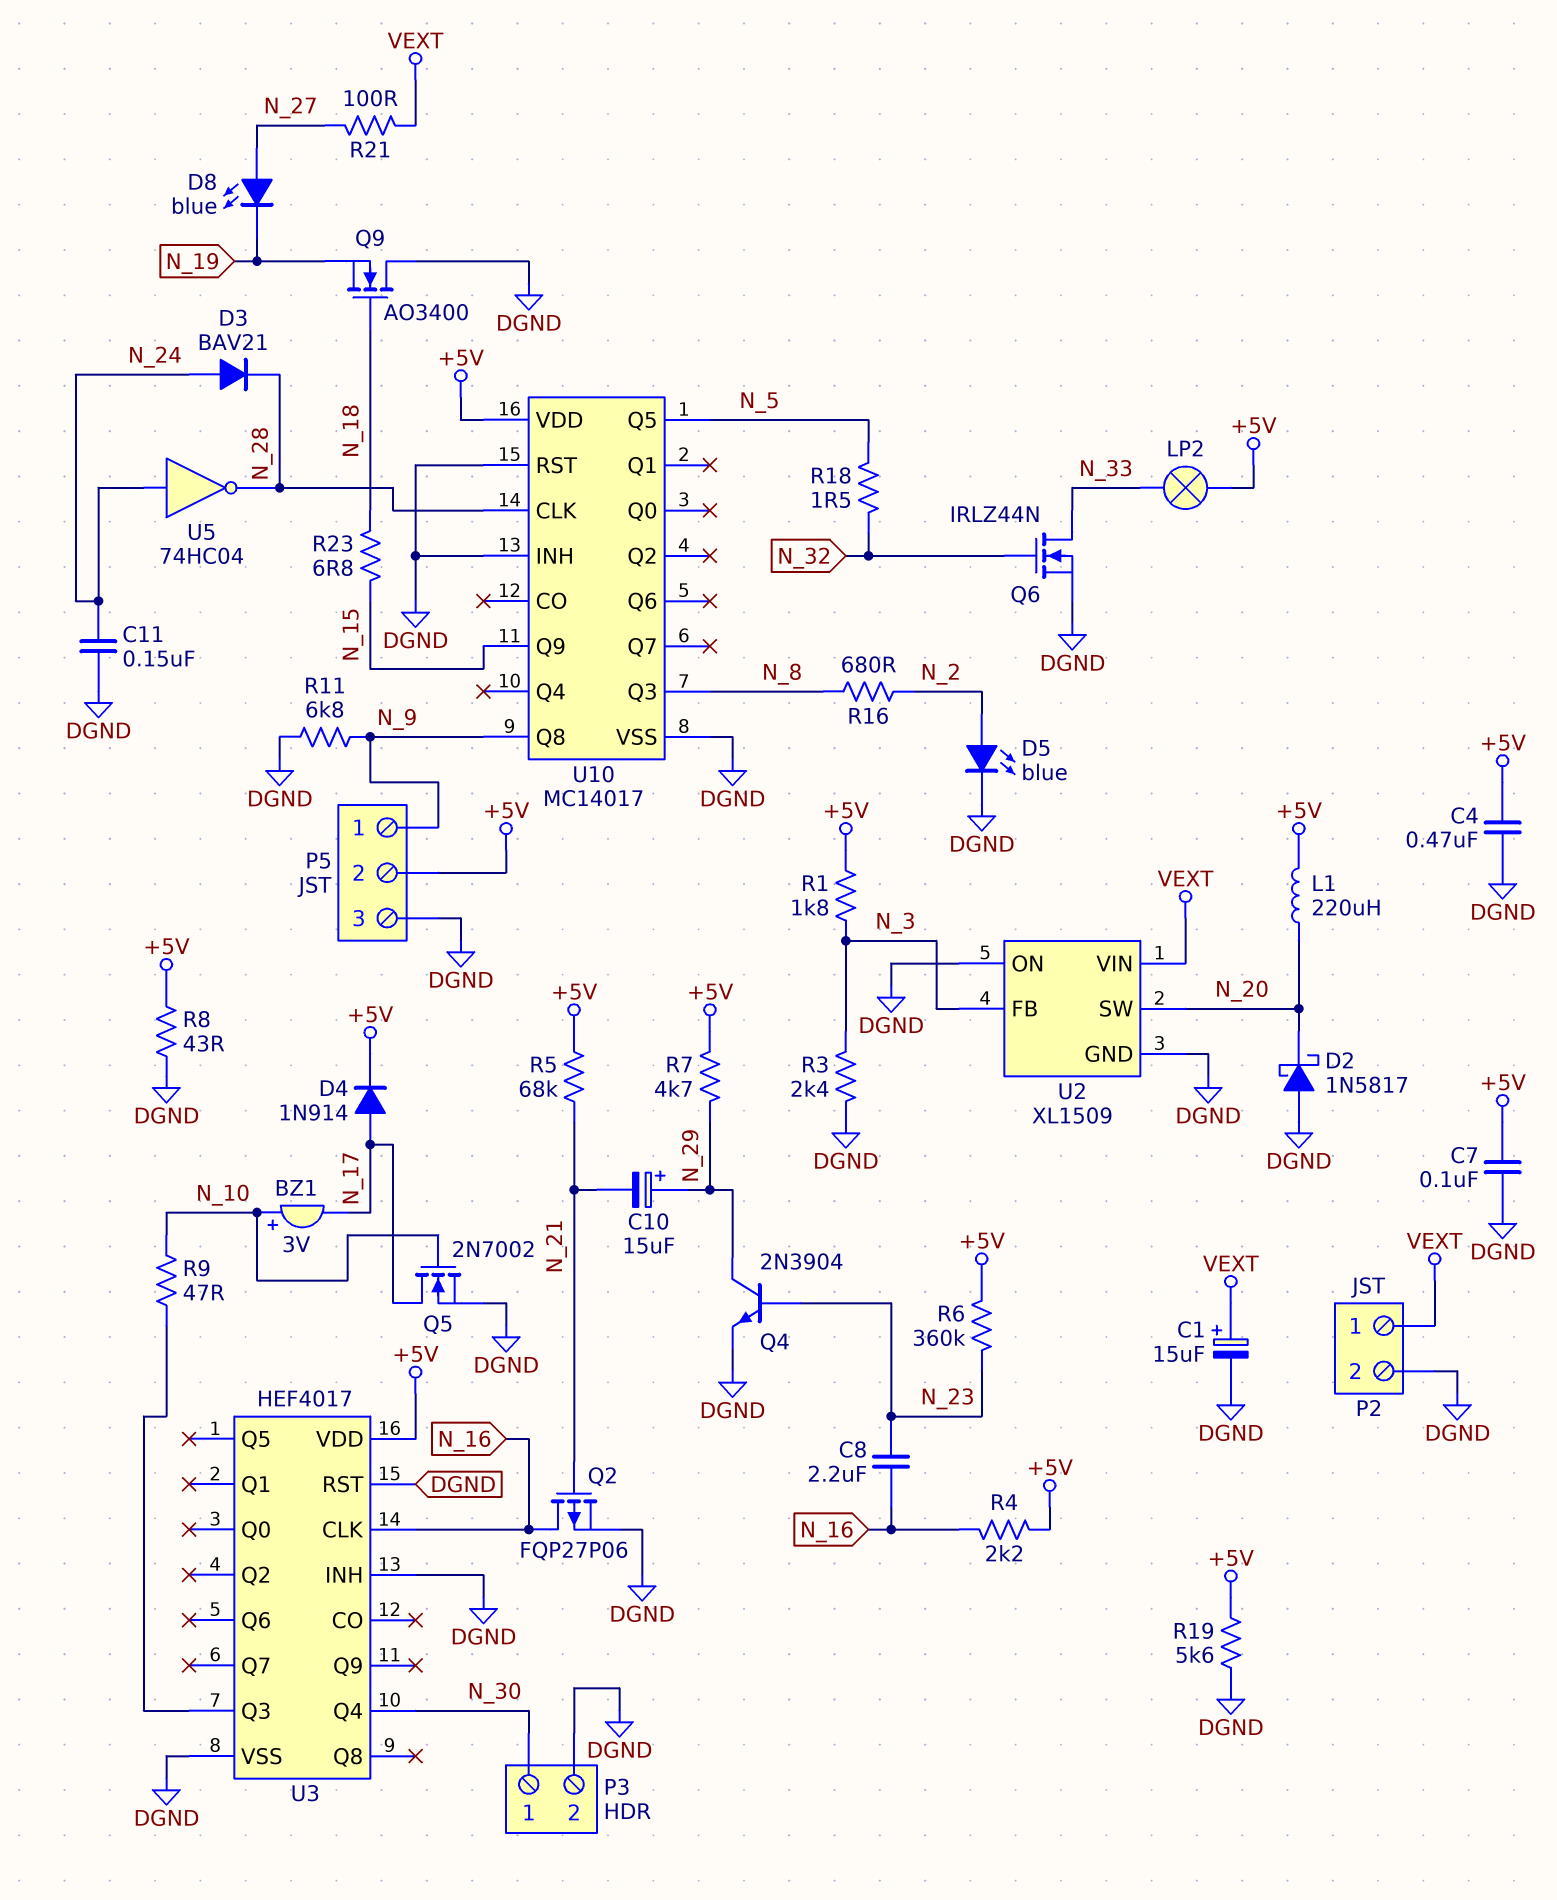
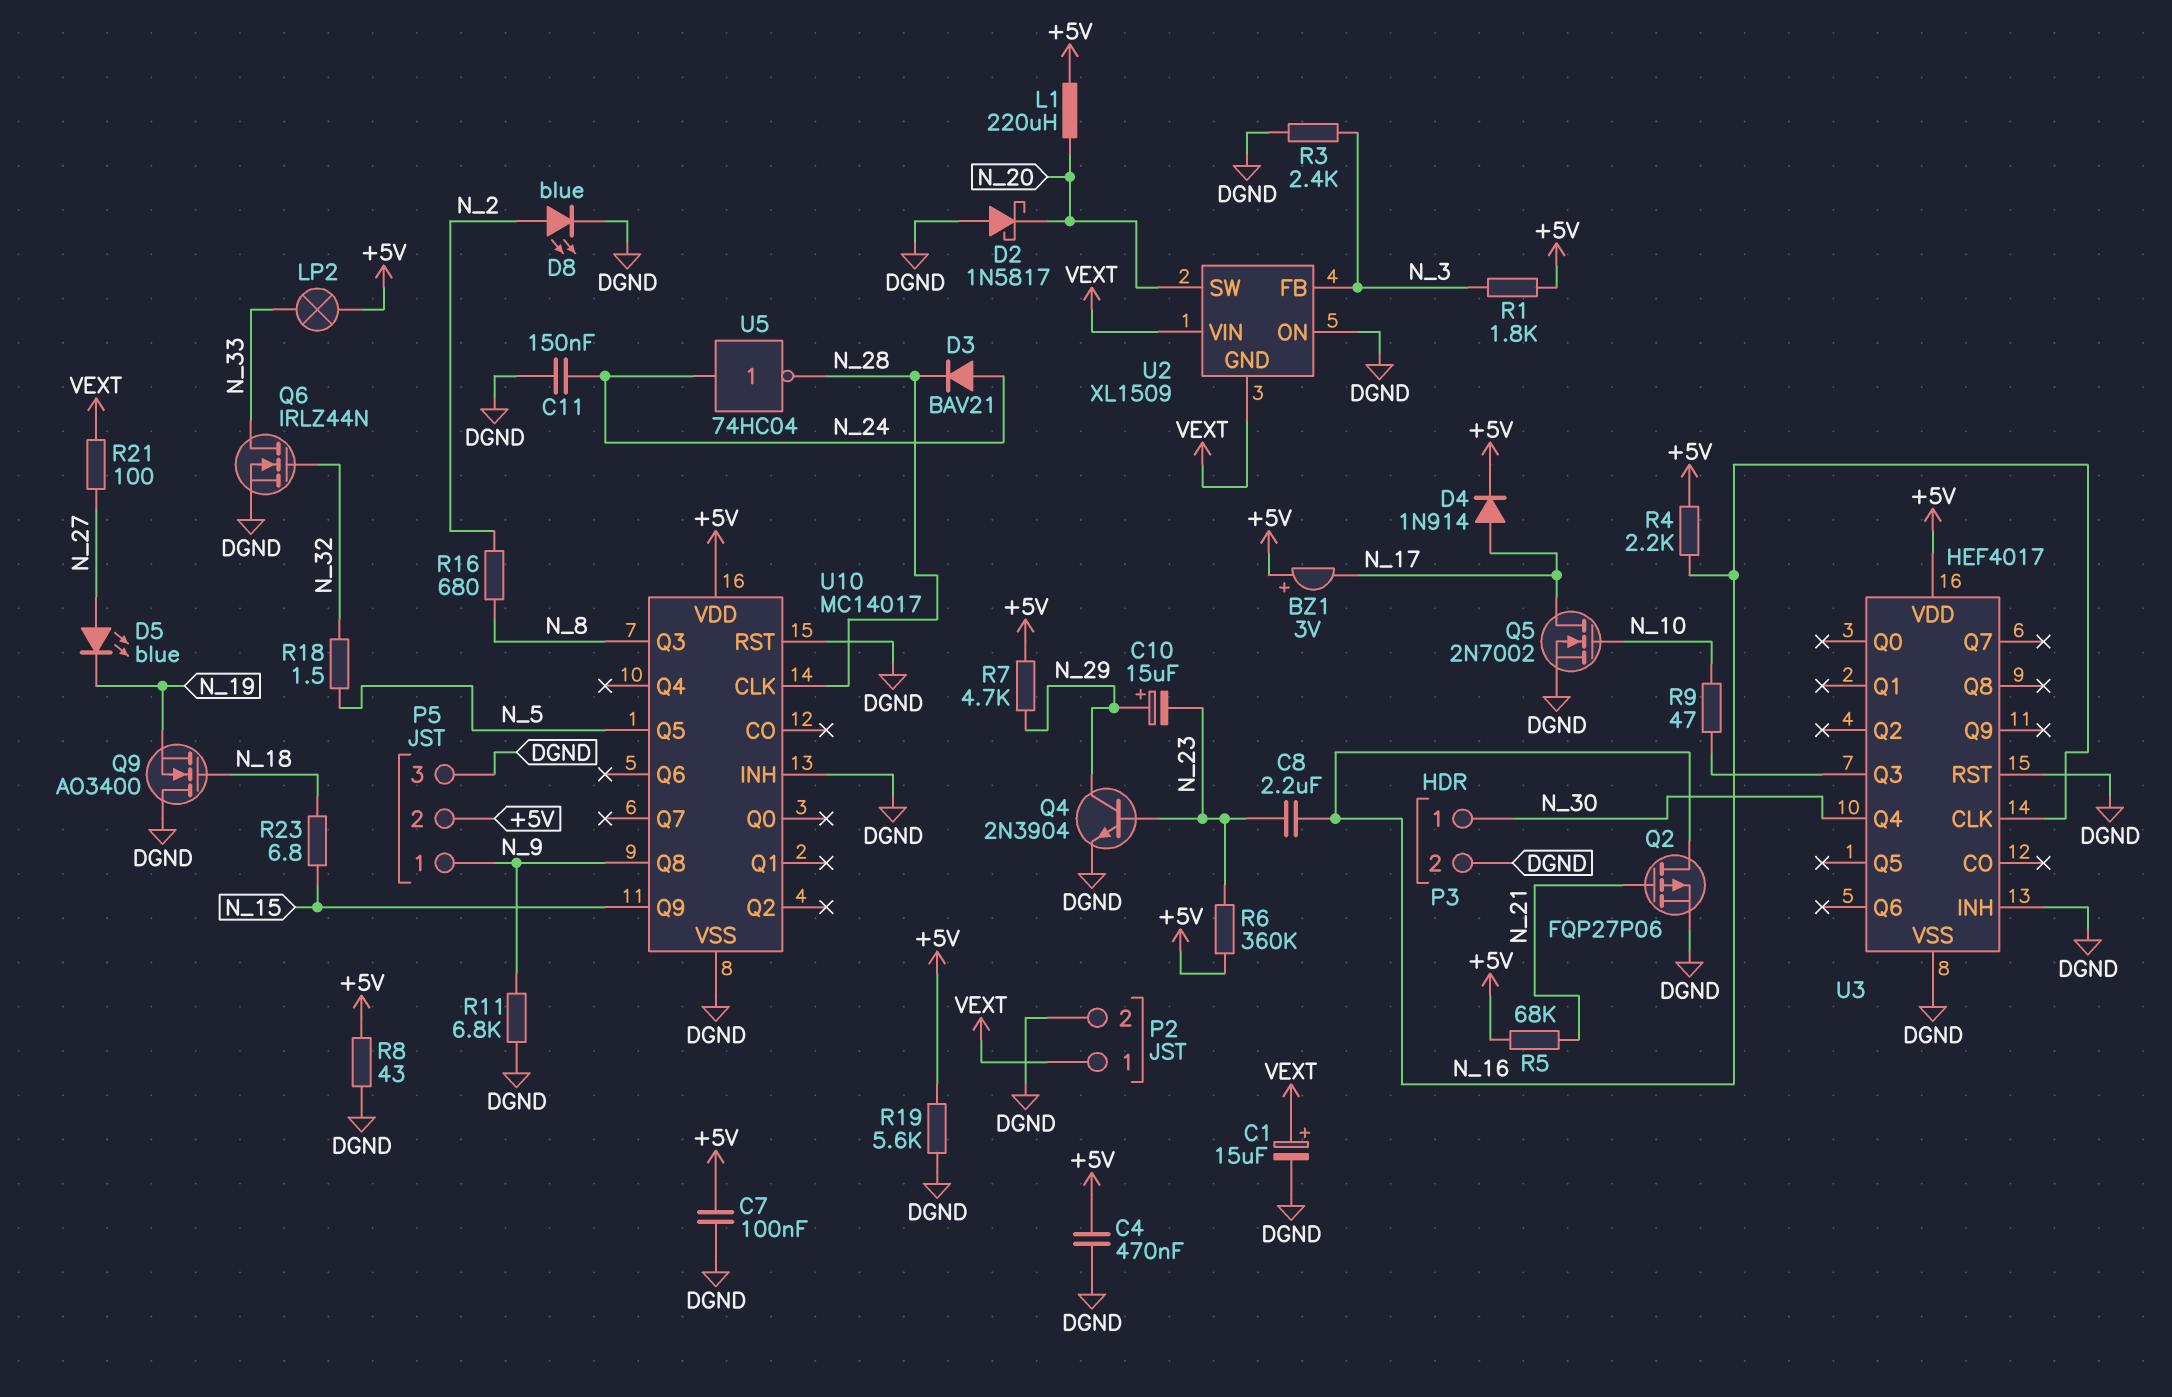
BZ1: buzzer 3V (plus N_10, minus N_17) -> buzzer 3V (plus +5V, minus N_17)
C10: 15uF (plus N_29, minus N_21) -> 15uF (plus N_29, minus N_23)
D5: LED blue (A N_2, K DGND) -> LED blue (A N_27, K N_19)
D8: LED blue (A N_27, K N_19) -> LED blue (A N_2, K DGND)
U2 pin GND: DGND -> VEXT

